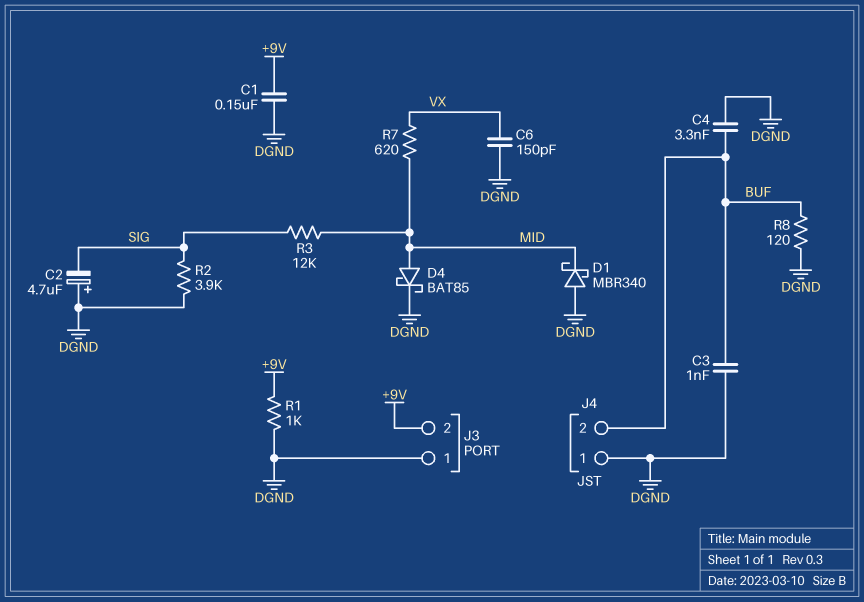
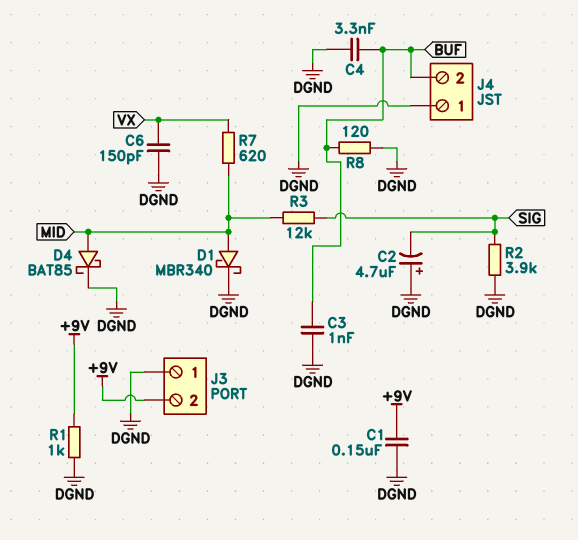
D1: schottky MBR340 (A DGND, K MID) -> schottky MBR340 (A MID, K DGND)

